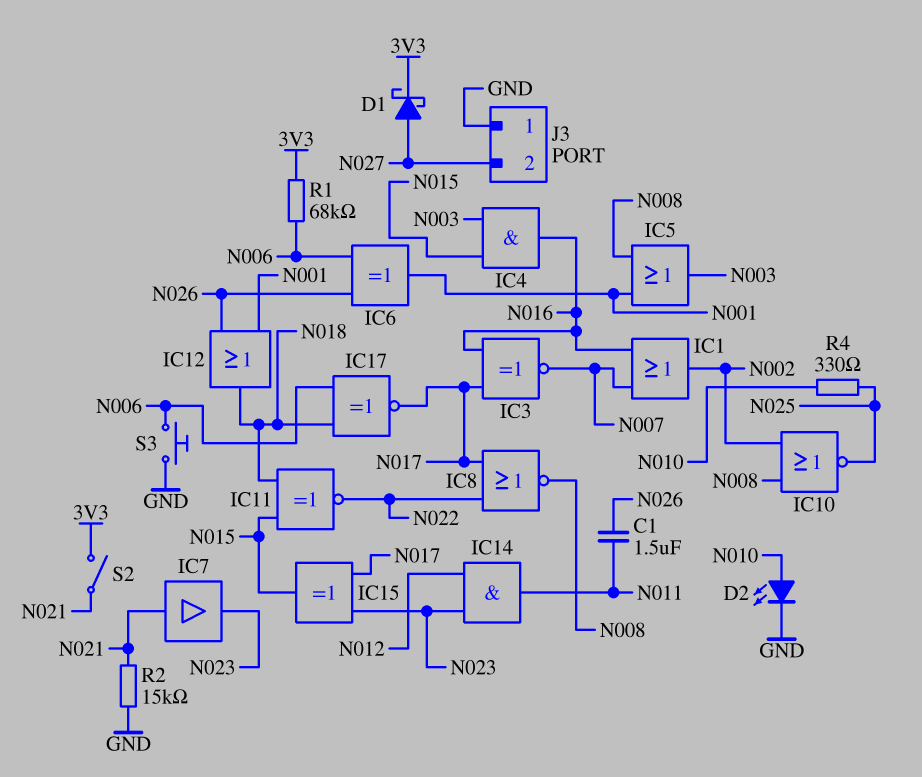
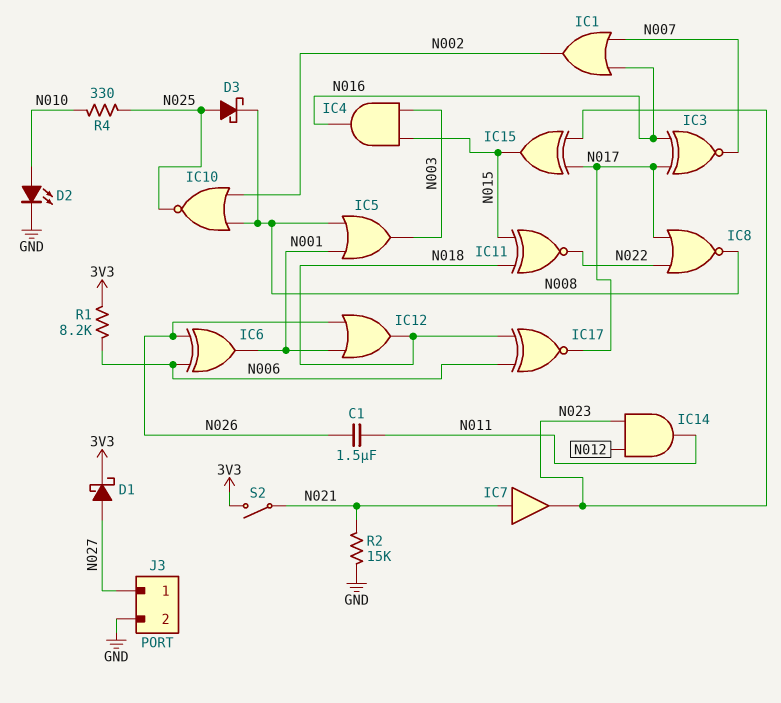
D3: none -> schottky (A N025, K N008)
J3 pin 1: GND -> N027
J3 pin 2: N027 -> GND
R1: 68k (3V3, N006) -> 8.2k (3V3, N006)
S3: button (GND, N006) -> none

